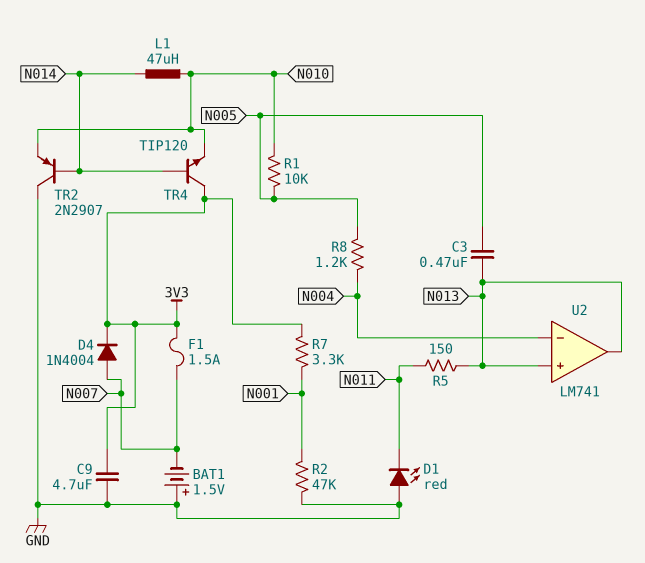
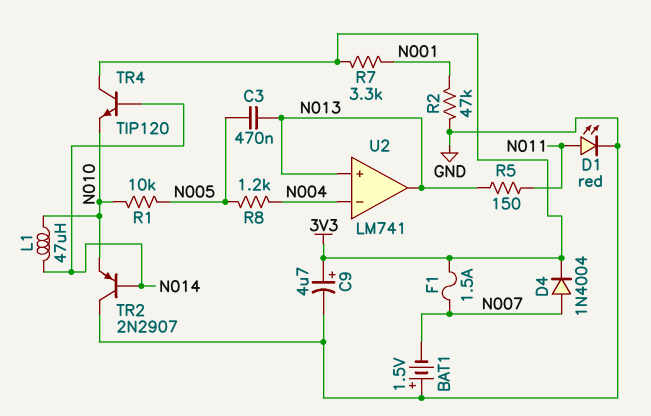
C9: 4.7uF (3V3, GND) -> 4.7uF (plus 3V3, minus GND)
D1: LED red (A GND, K N011) -> LED red (A N011, K GND)

